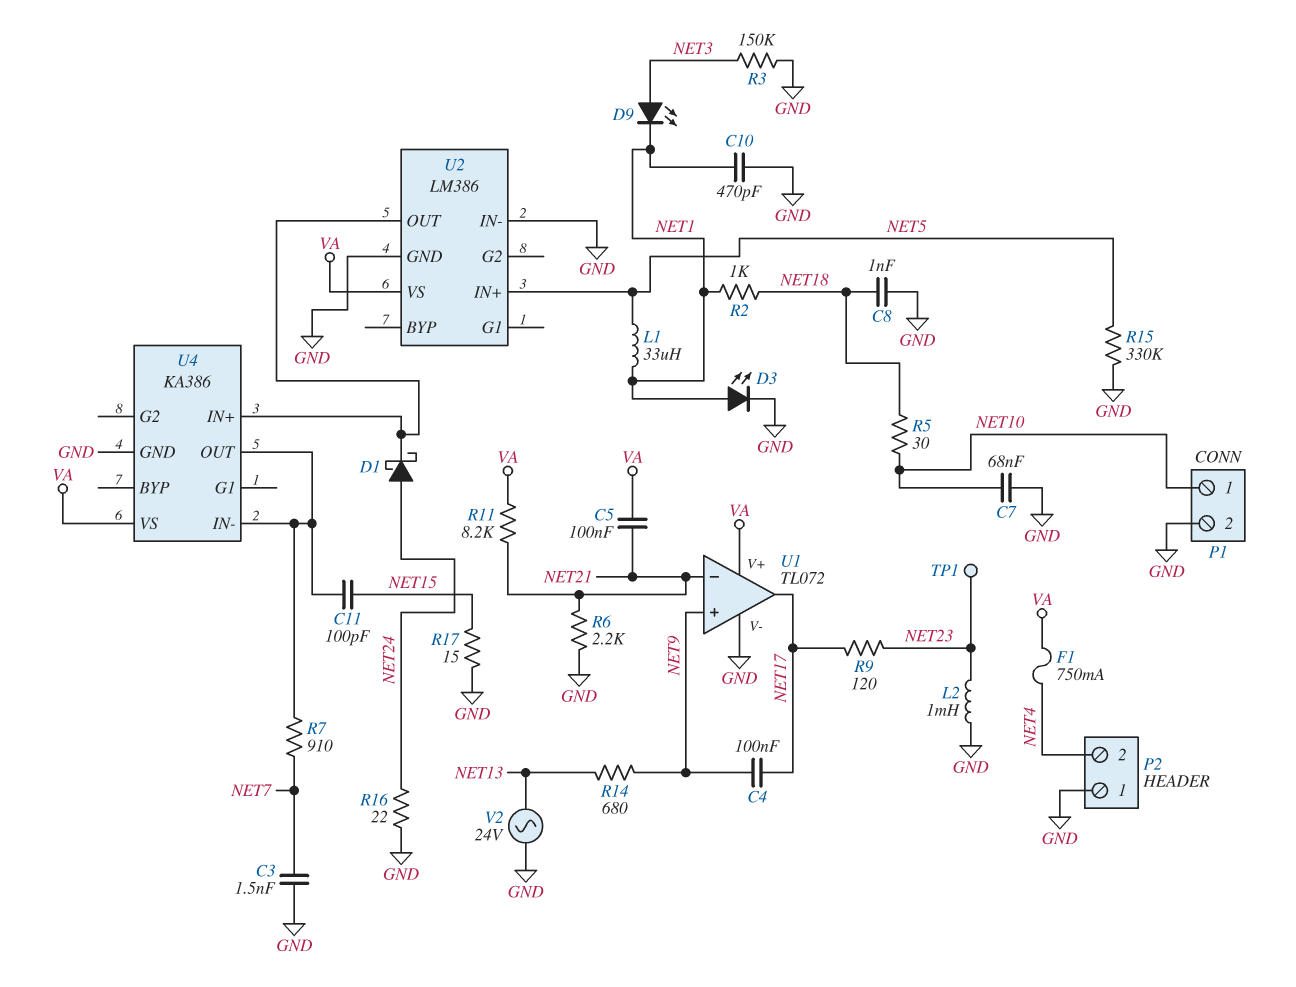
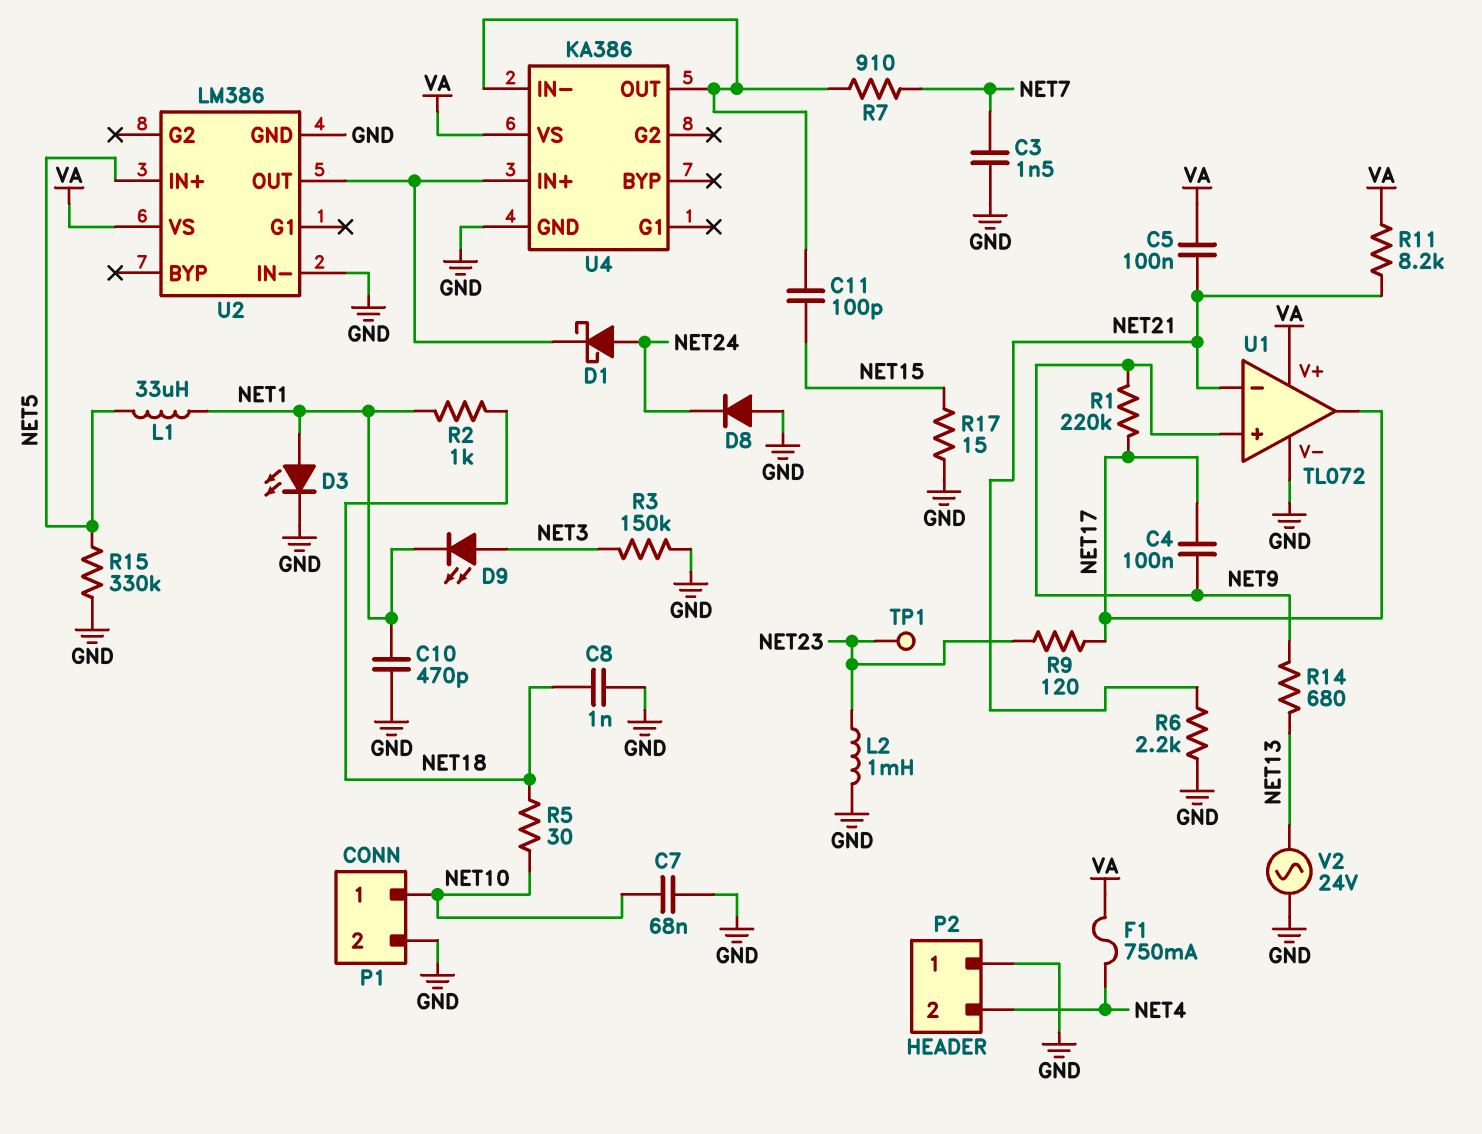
D8: none -> diode (A GND, K NET24)
R1: none -> 220k (NET9, NET17)
R16: 22 (GND, NET24) -> none

